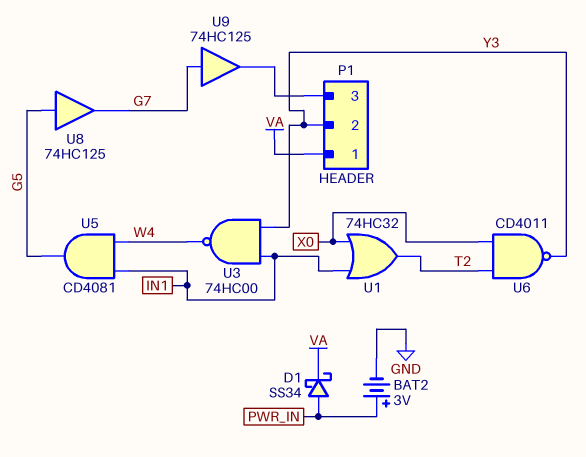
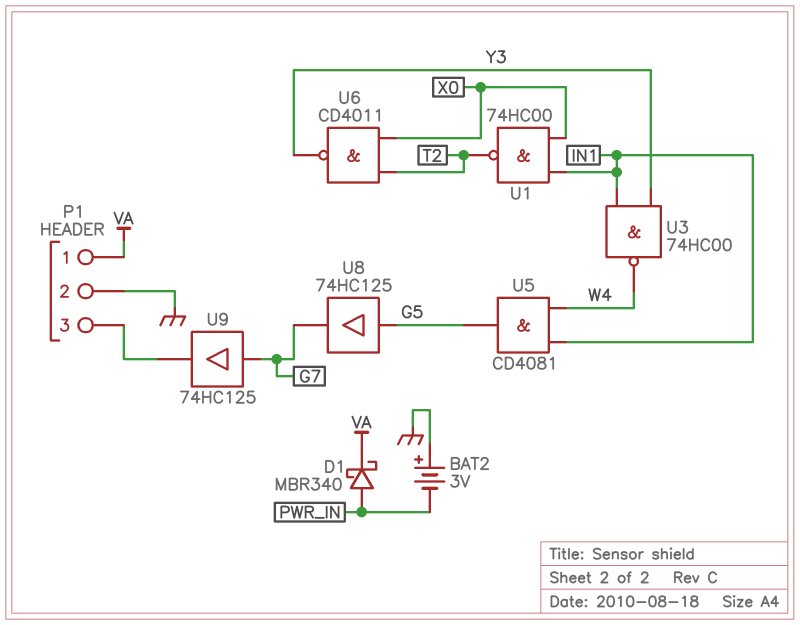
BAT2: 3V (plus PWR_IN, minus GND) -> 3V (plus GND, minus PWR_IN)
D1: schottky SS34 (A PWR_IN, K VA) -> schottky MBR340 (A PWR_IN, K VA)
P1 pin 2: Y3 -> GND
U1: OR 74HC32 (in IN1, in X0, out T2) -> NAND 74HC00 (in IN1, in X0, out T2)

